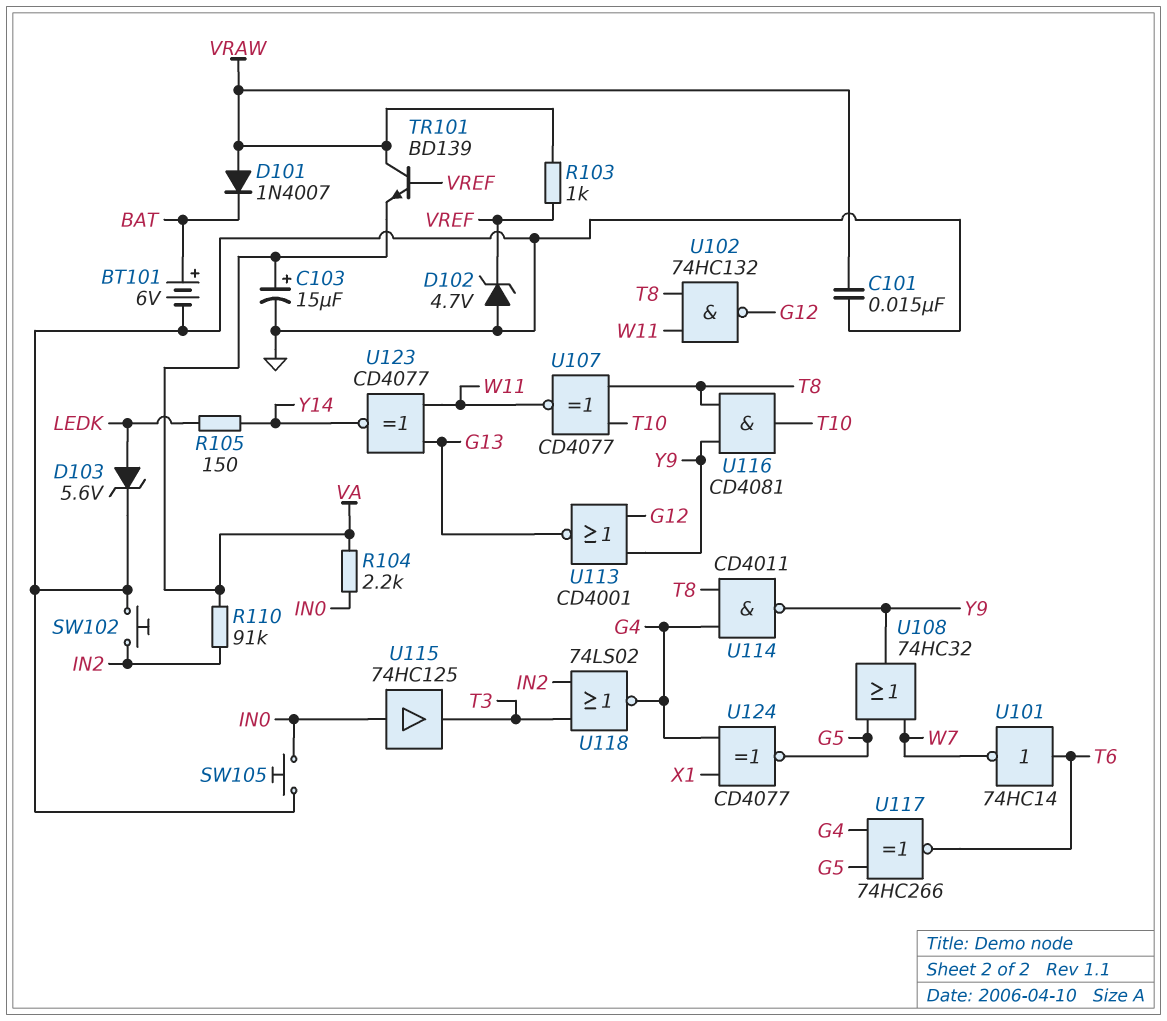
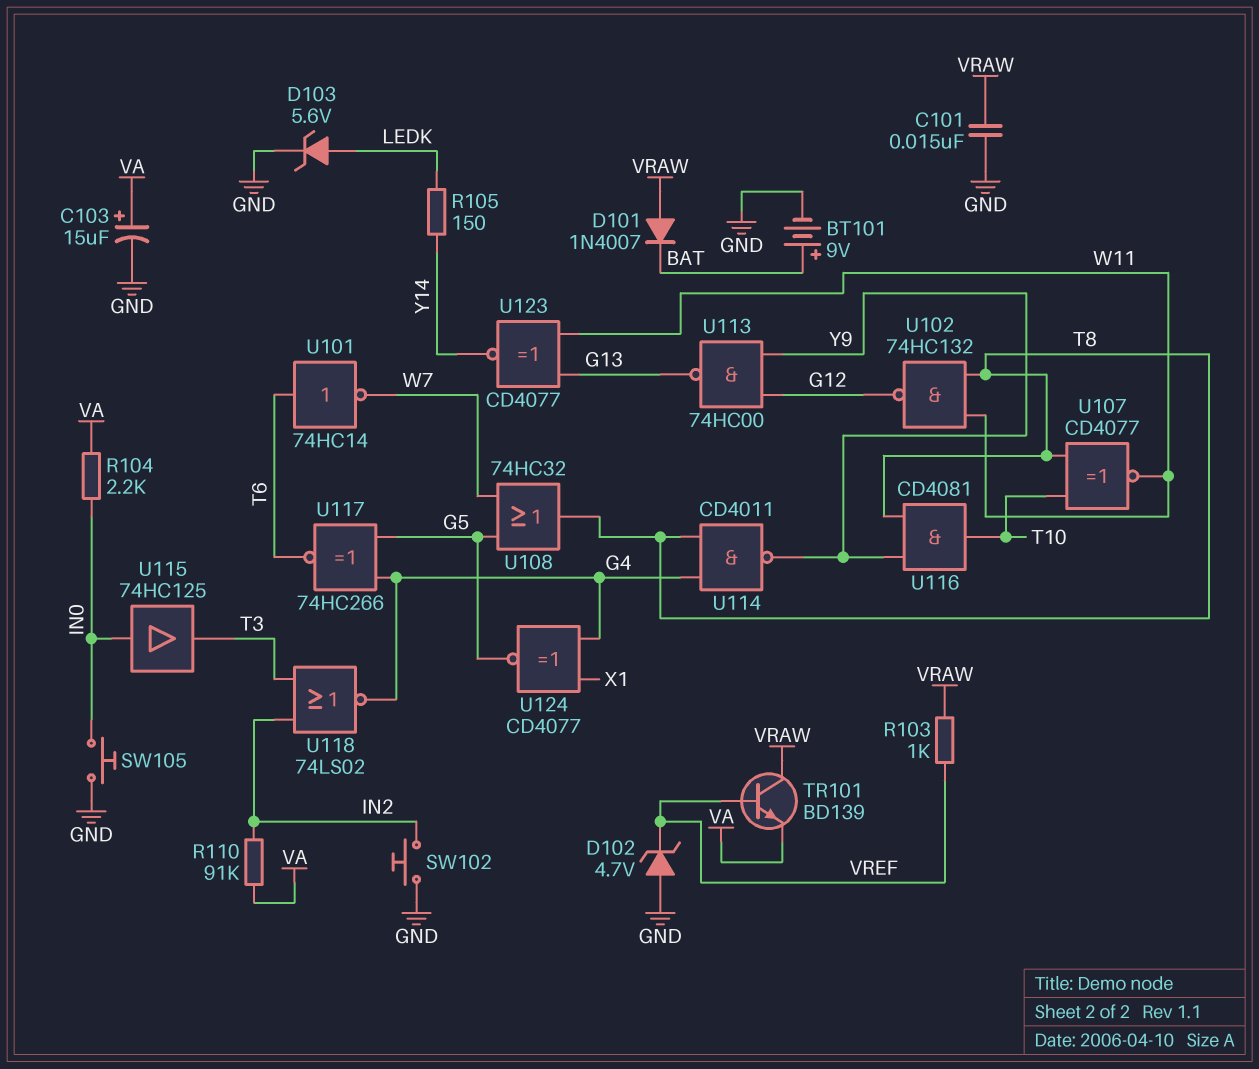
BT101: 6V (plus BAT, minus GND) -> 9V (plus BAT, minus GND)
U108: OR 74HC32 (in G5, in W7, out Y9) -> OR 74HC32 (in G5, in W7, out T8)
U113: NOR CD4001 (in G12, in Y9, out G13) -> NAND 74HC00 (in G12, in Y9, out G13)

